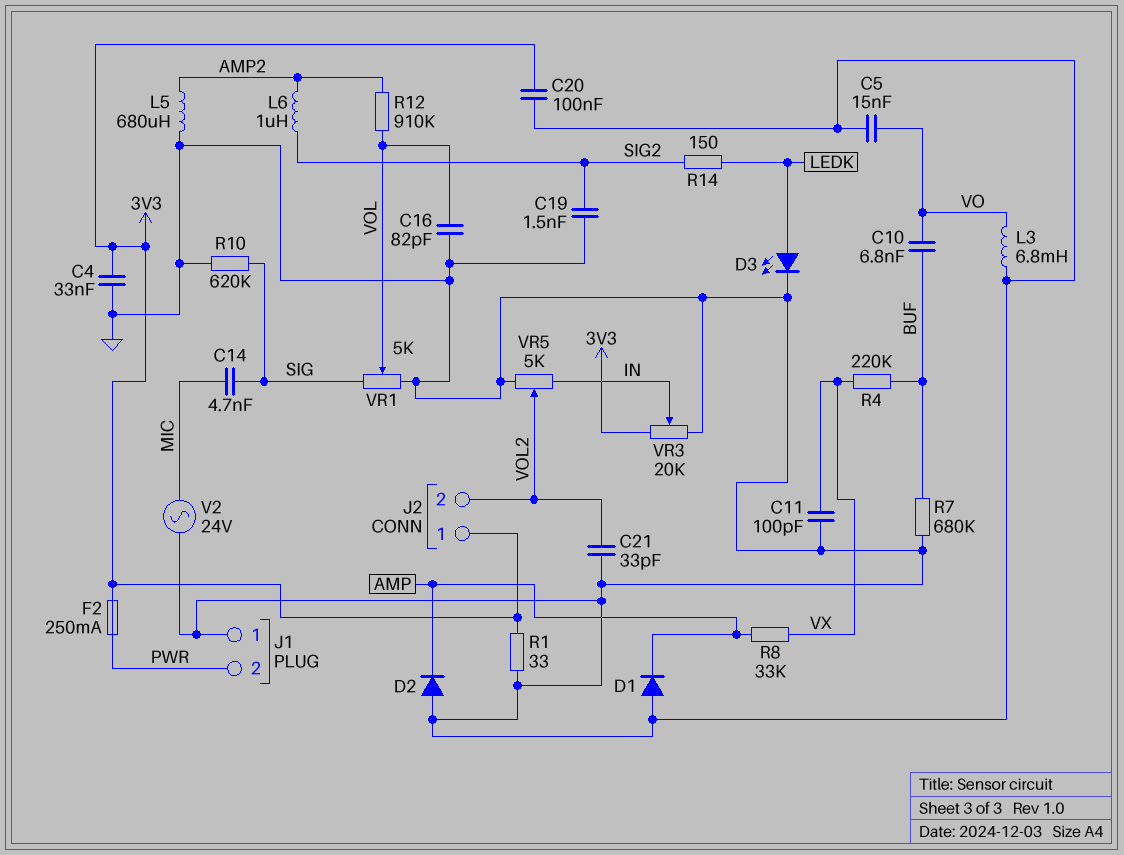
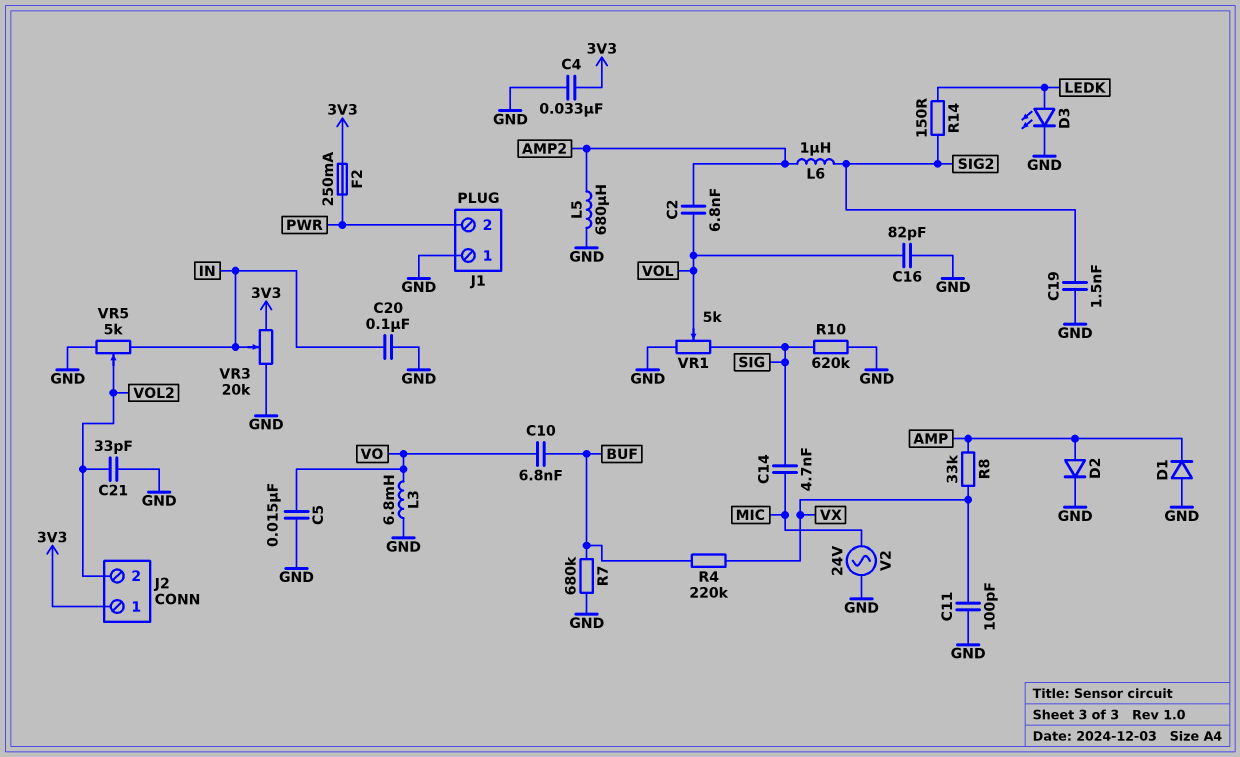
C2: none -> 6.8nF (AMP2, VOL)
C20: 100nF (3V3, GND) -> 100nF (GND, IN)
D2: diode (A GND, K AMP) -> diode (A AMP, K GND)
R1: 33 (3V3, GND) -> none
R12: 910k (AMP2, VOL) -> none

